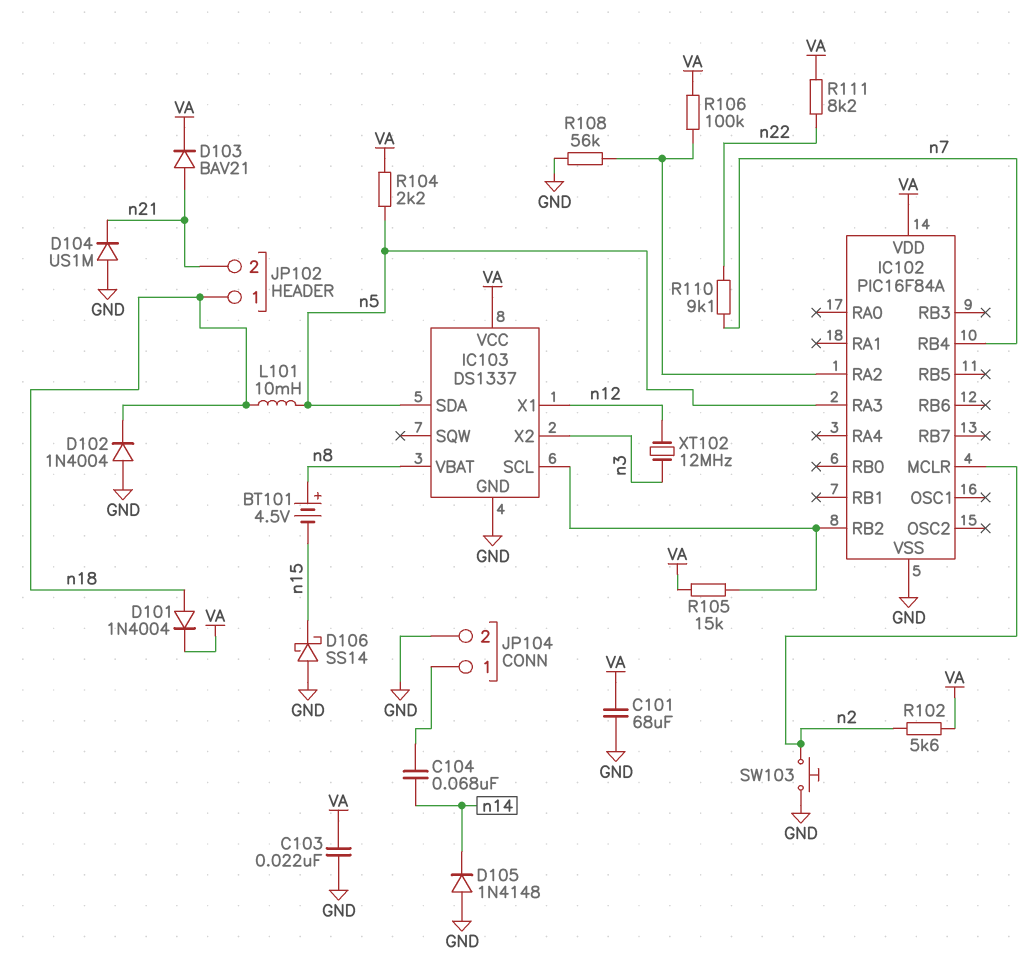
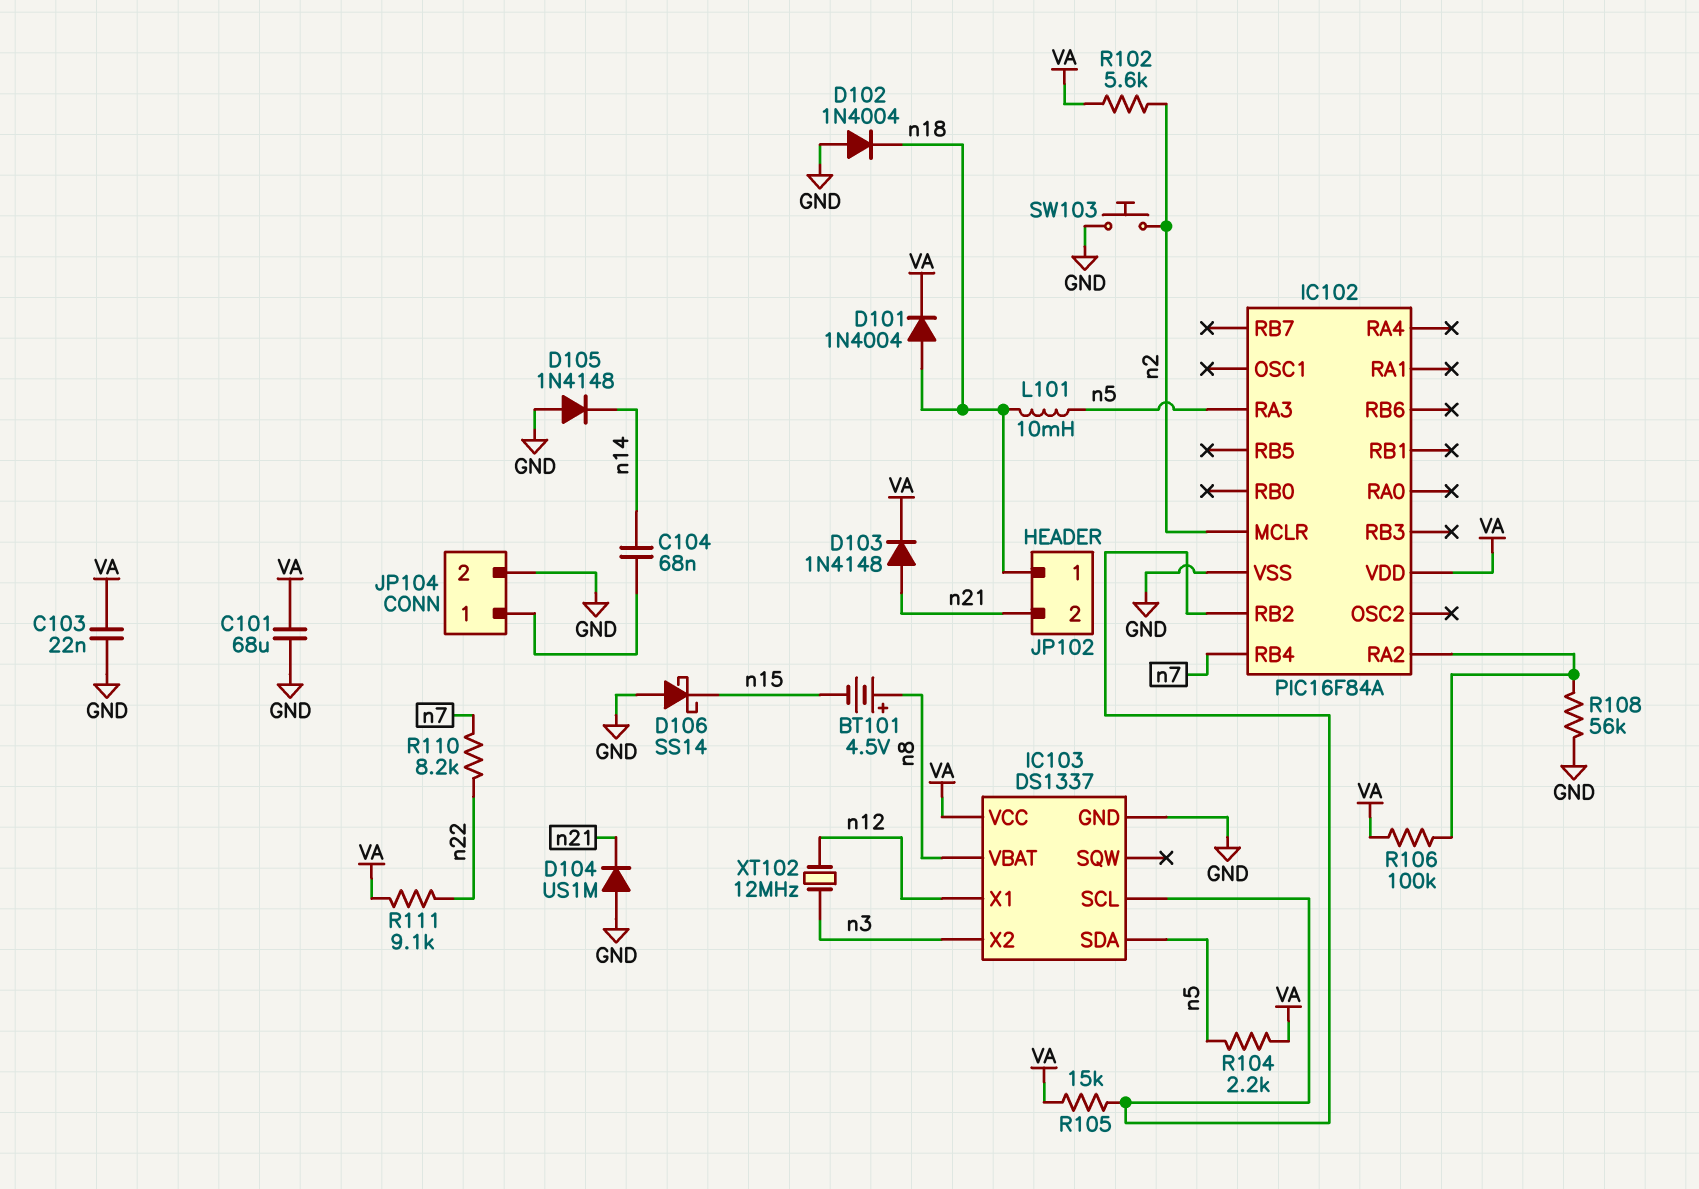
D103: diode BAV21 (A n21, K VA) -> diode 1N4148 (A n21, K VA)
R110: 9.1k (n7, n22) -> 8.2k (n7, n22)
R111: 8.2k (VA, n22) -> 9.1k (VA, n22)

